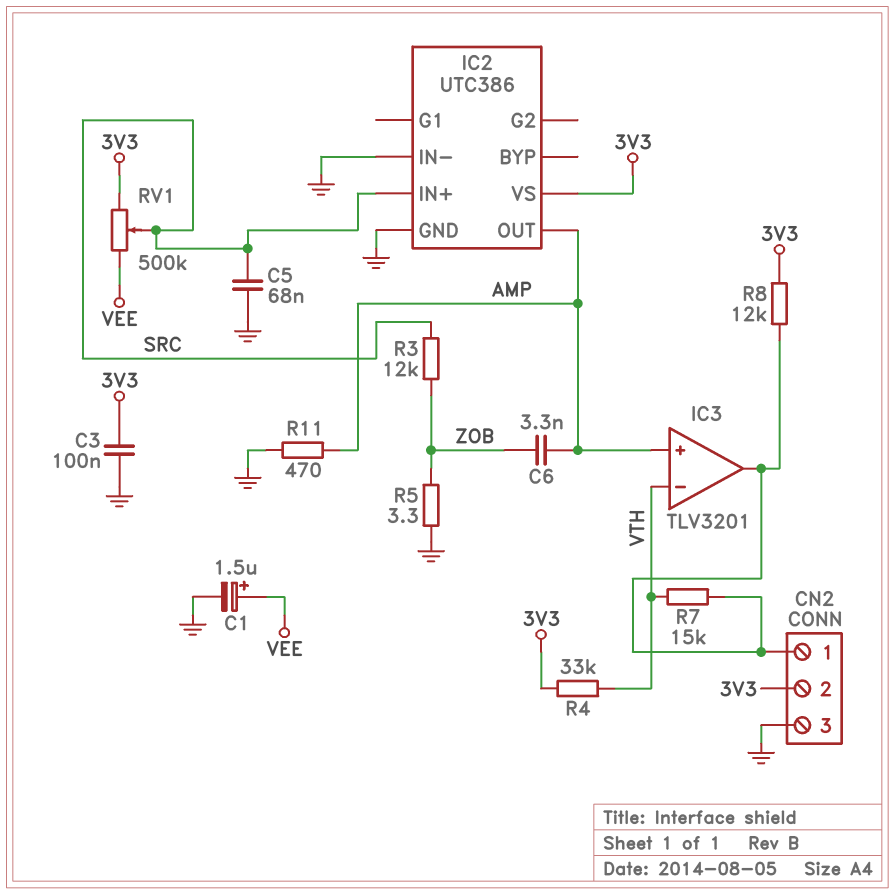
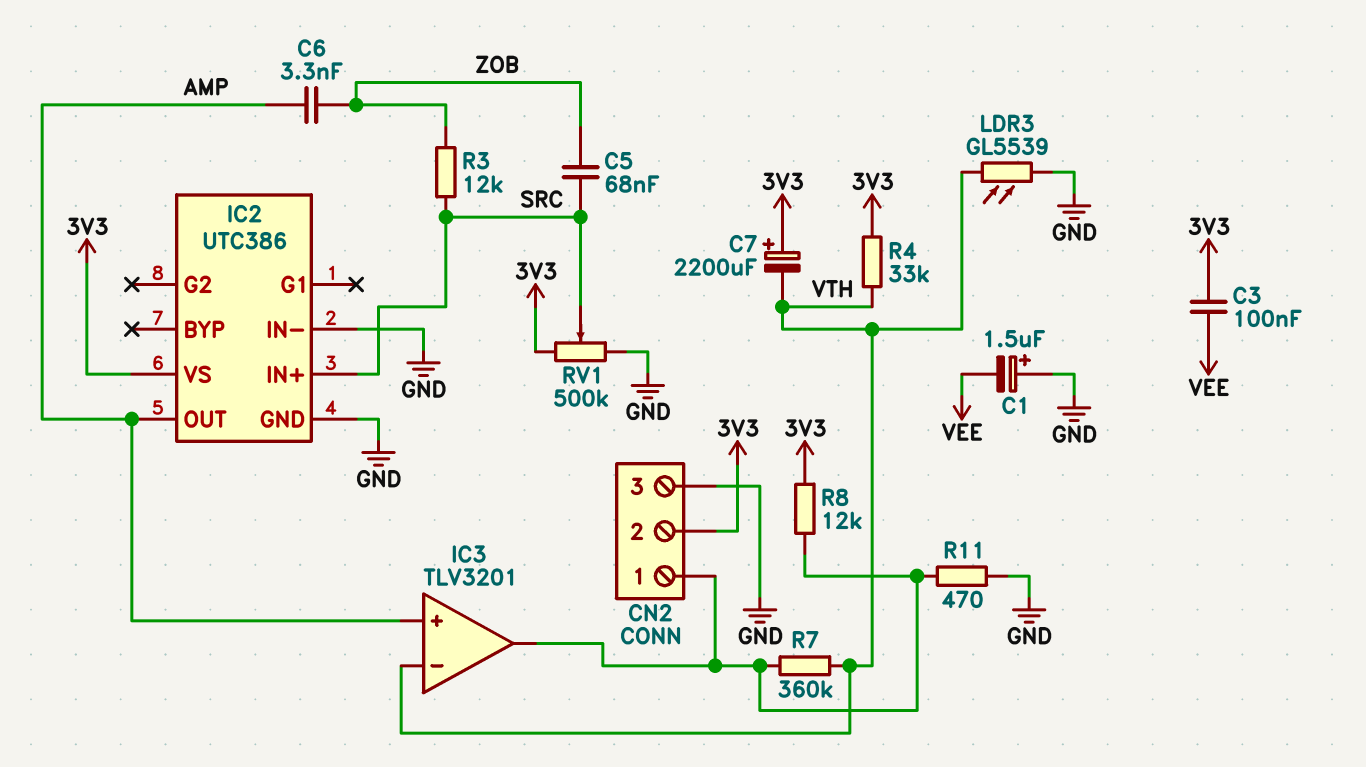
C1: 1.5uF (plus VEE, minus GND) -> 1.5uF (plus GND, minus VEE)
C3: 100nF (3V3, GND) -> 100nF (3V3, VEE)
C5: 68nF (GND, SRC) -> 68nF (SRC, ZOB)
C7: none -> 2200uF (plus 3V3, minus VTH)
LDR3: none -> GL5539 (GND, VTH)
R5: 3.3 (GND, ZOB) -> none
R7: 15k (CN2/1, VTH) -> 360k (CN2/1, VTH)
R11: 470 (AMP, GND) -> 470 (CN2/1, GND)
RV1: 500k (3V3, VEE, wiper SRC) -> 500k (3V3, GND, wiper SRC)

